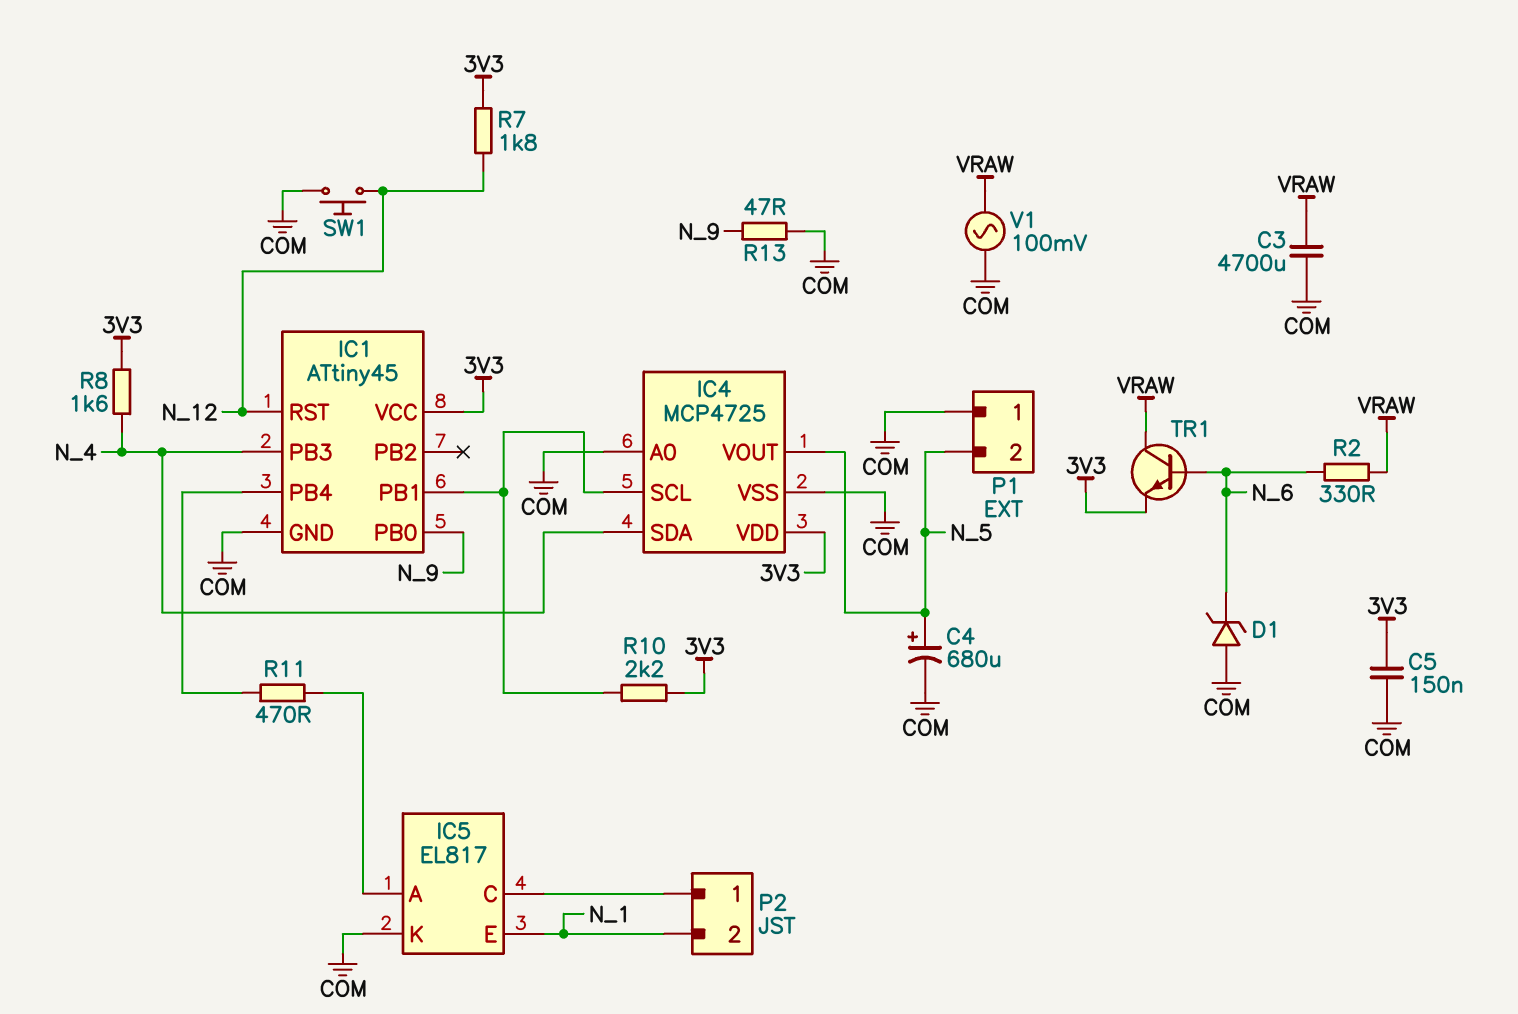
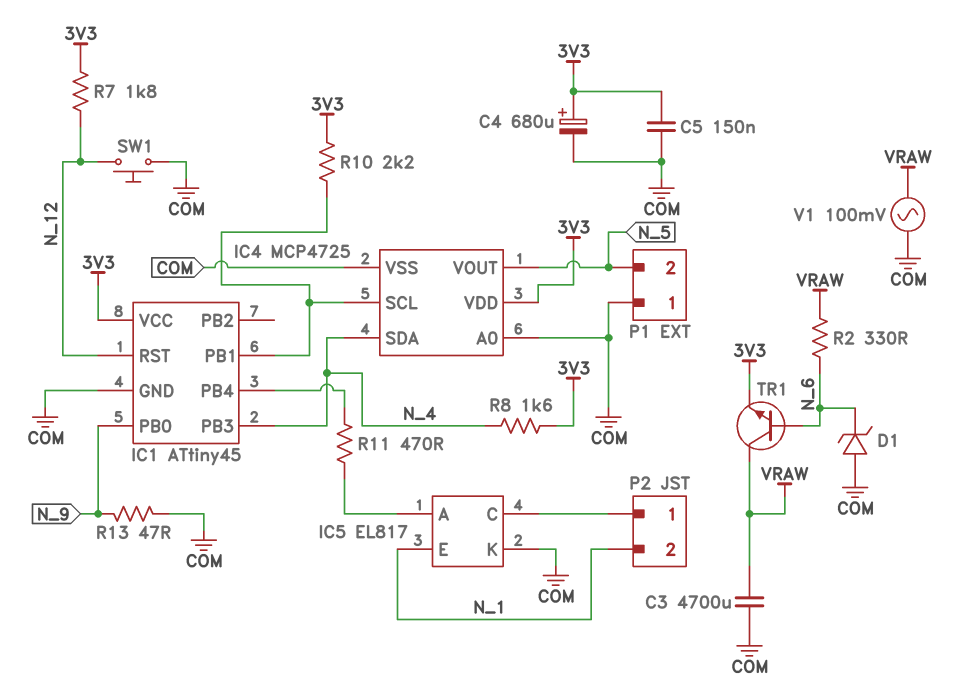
C4: 680uF (plus N_5, minus COM) -> 680uF (plus 3V3, minus COM)

